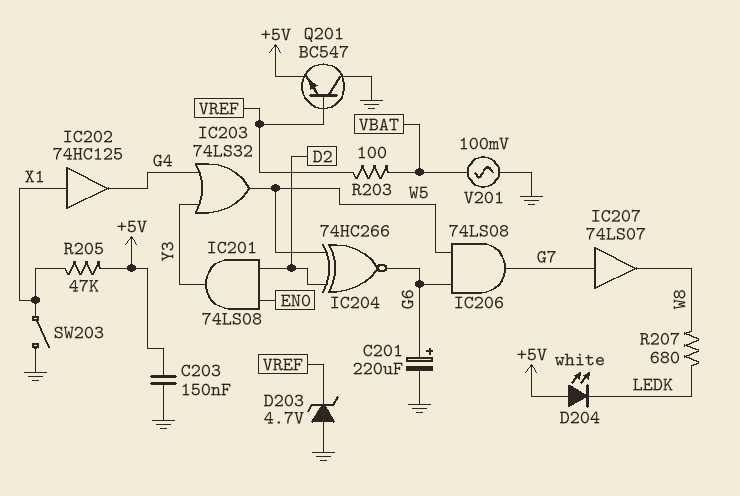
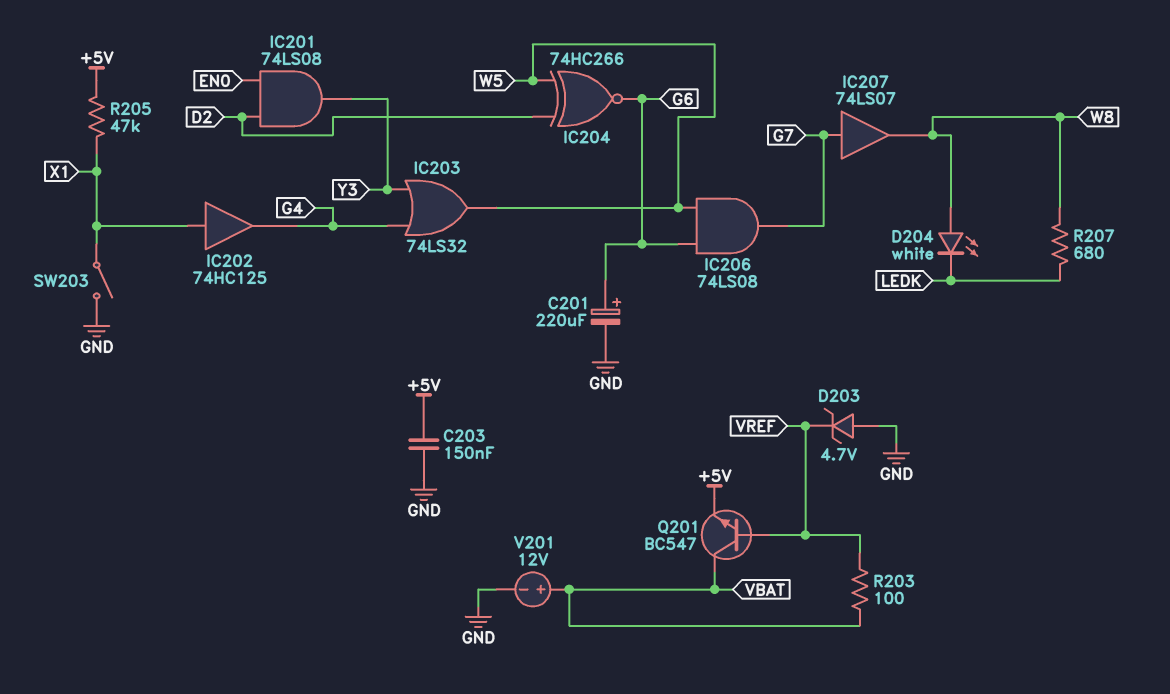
D204: LED white (A +5V, K LEDK) -> LED white (A W8, K LEDK)
Q201: NPN BC547 (B VREF, C GND, E +5V) -> NPN BC547 (B VREF, C VBAT, E +5V)
V201: AC 100mV (GND, VBAT) -> 12V (plus VBAT, minus GND)

